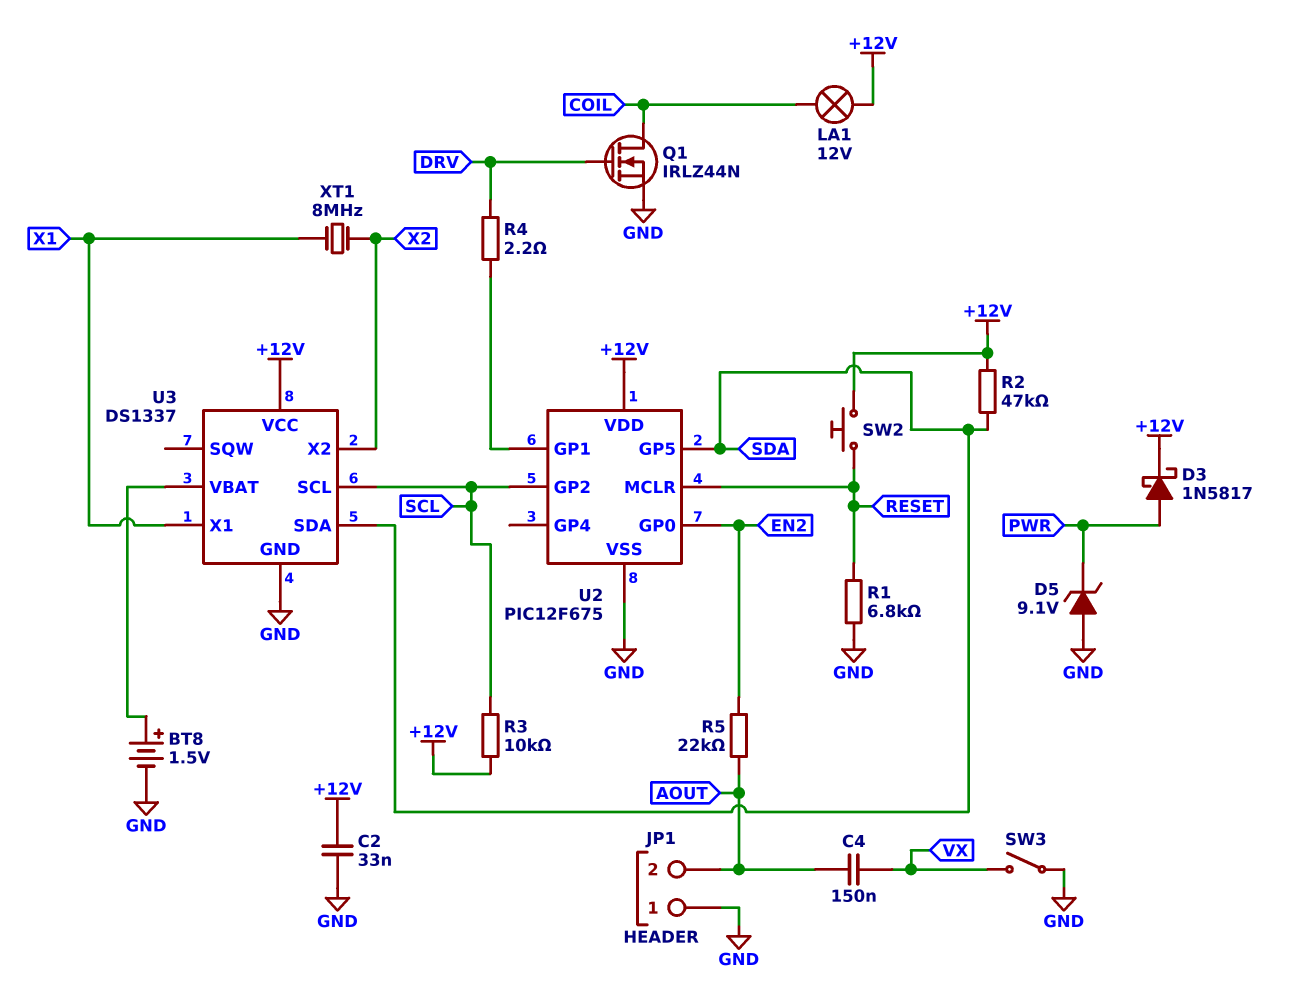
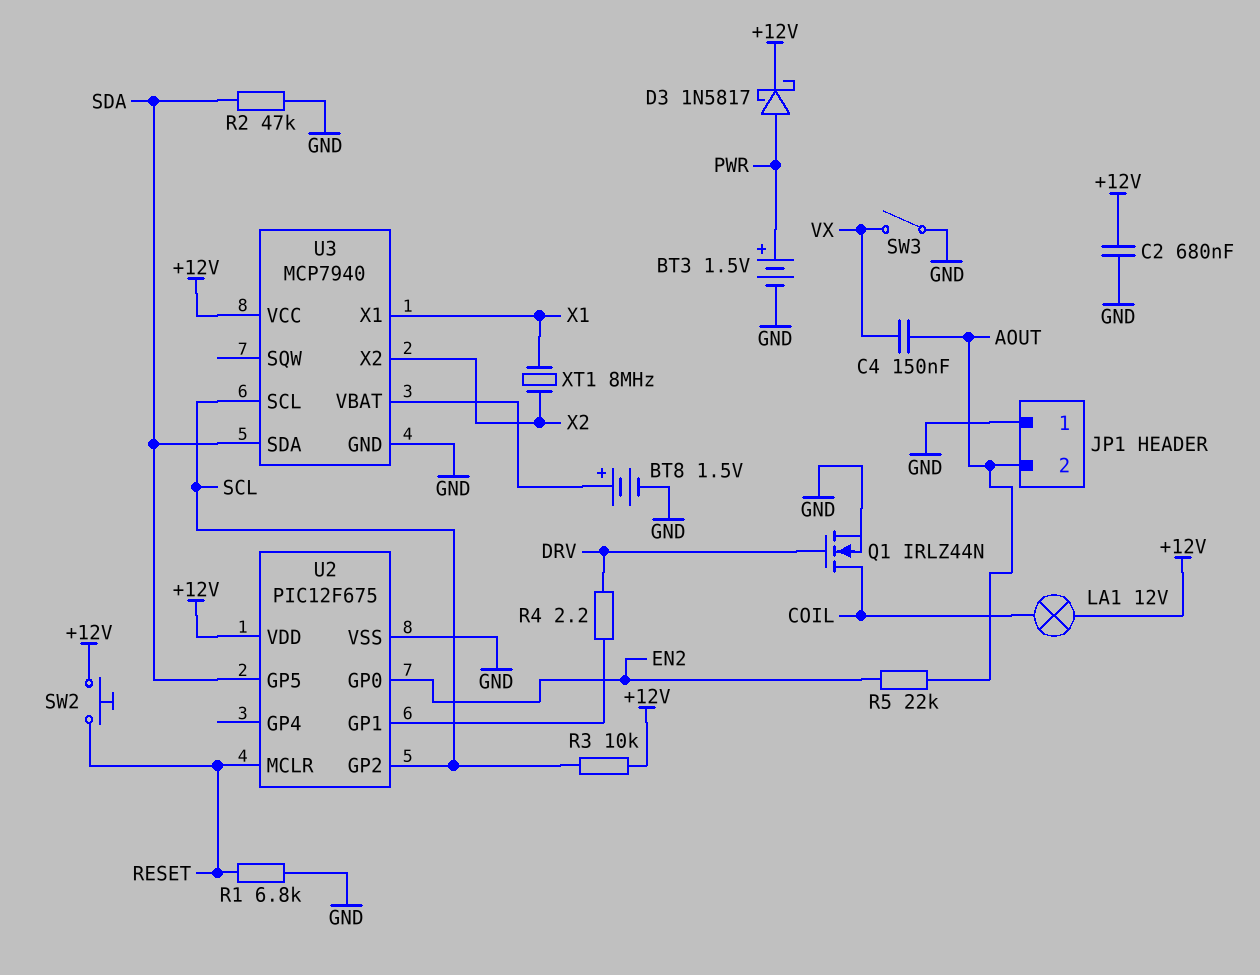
BT3: none -> 1.5V (plus PWR, minus GND)
C2: 33nF (+12V, GND) -> 680nF (+12V, GND)
D5: zener 9.1V (A GND, K PWR) -> none
R2: 47k (+12V, SDA) -> 47k (GND, SDA)
U3: DS1337 -> MCP7940

